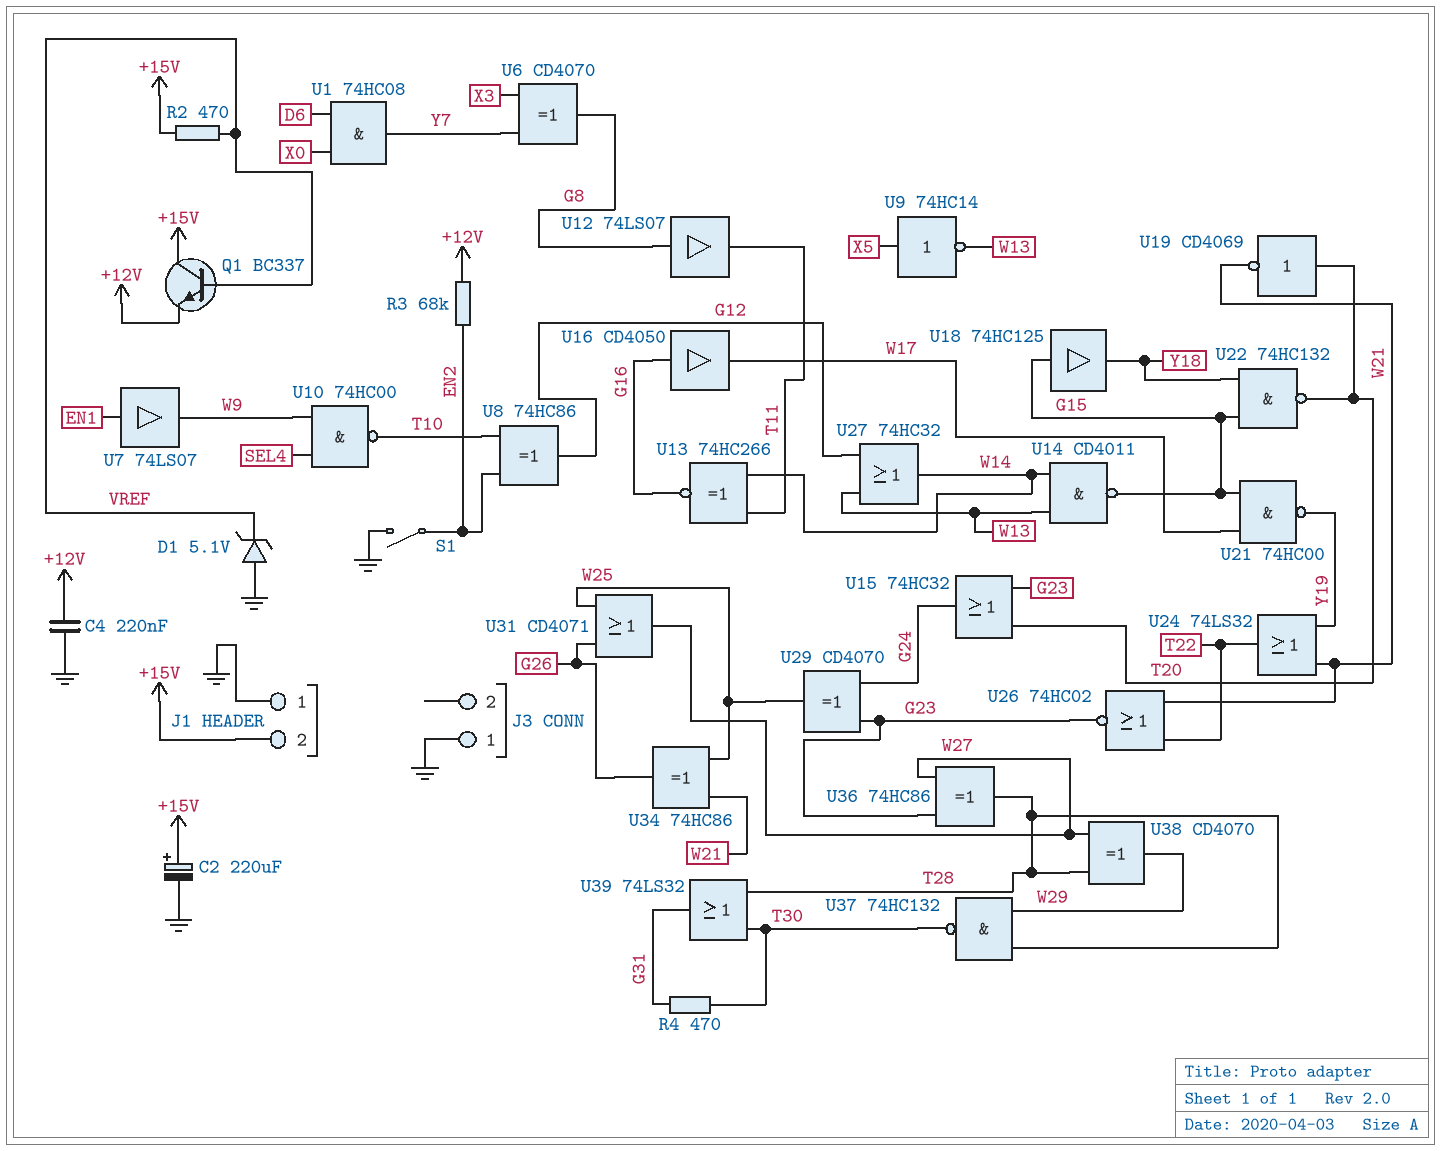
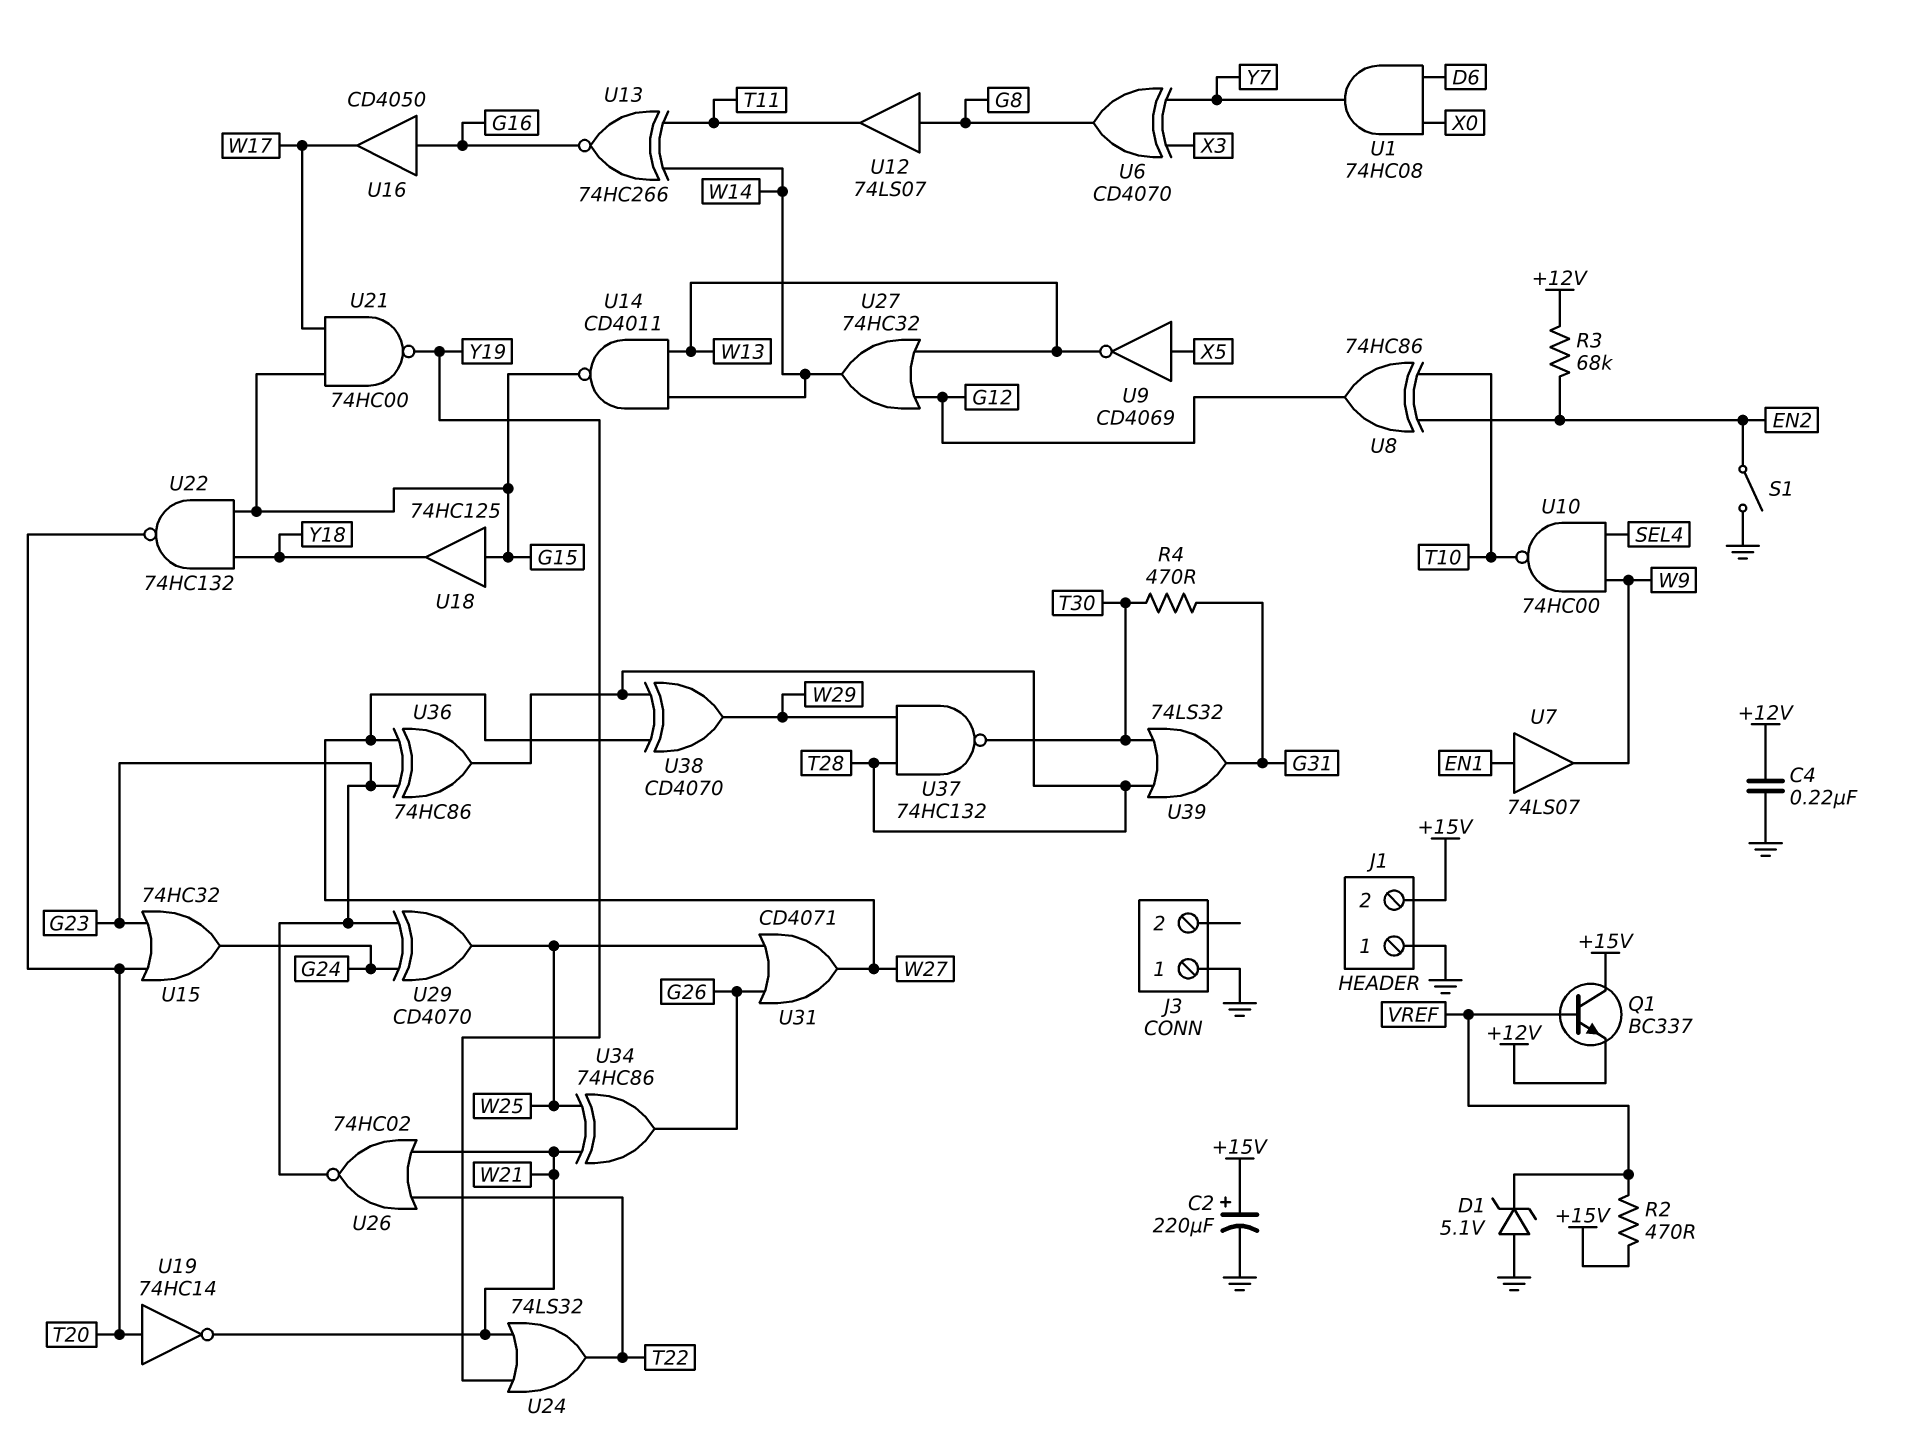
U9: NOT 74HC14 (in X5, out W13) -> NOT CD4069 (in X5, out W13)
U19: NOT CD4069 (in T20, out W21) -> NOT 74HC14 (in T20, out W21)

